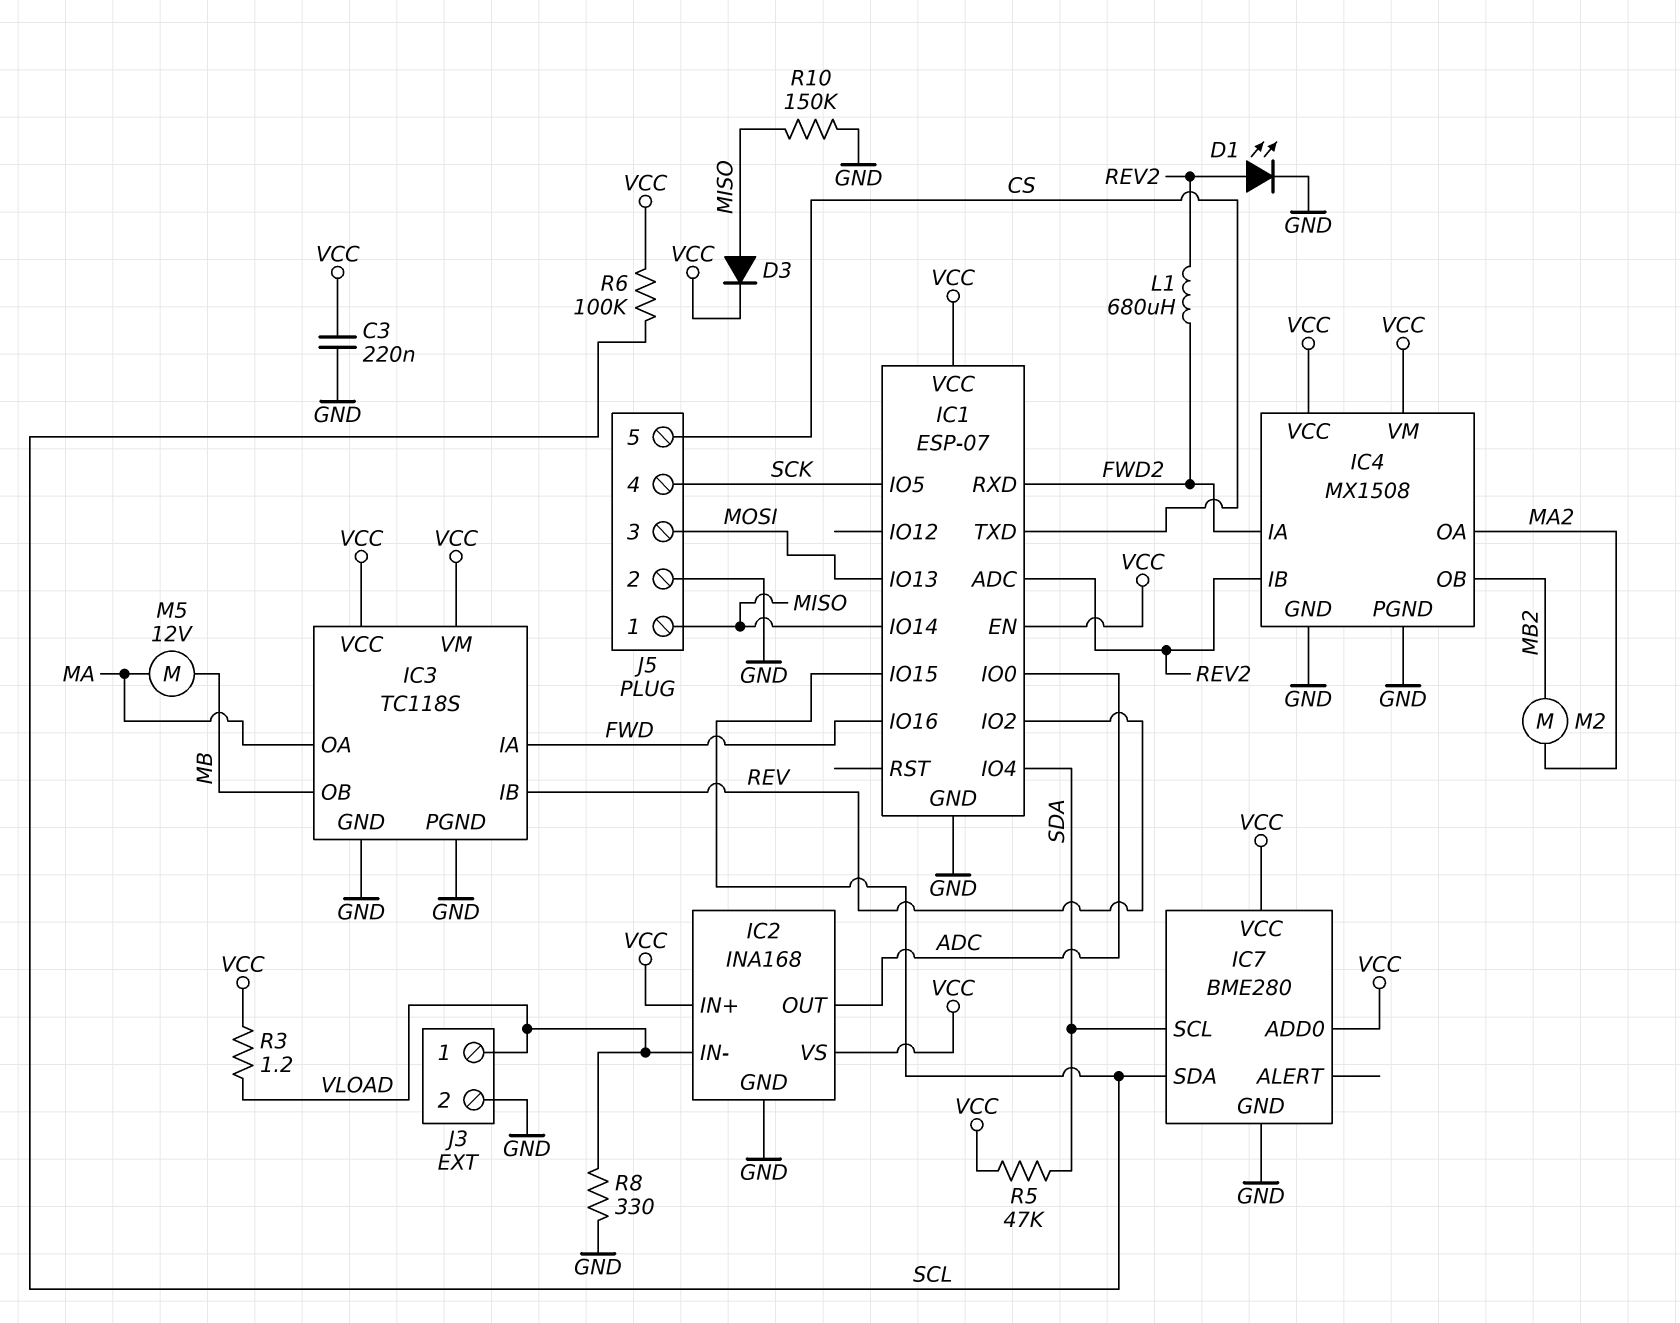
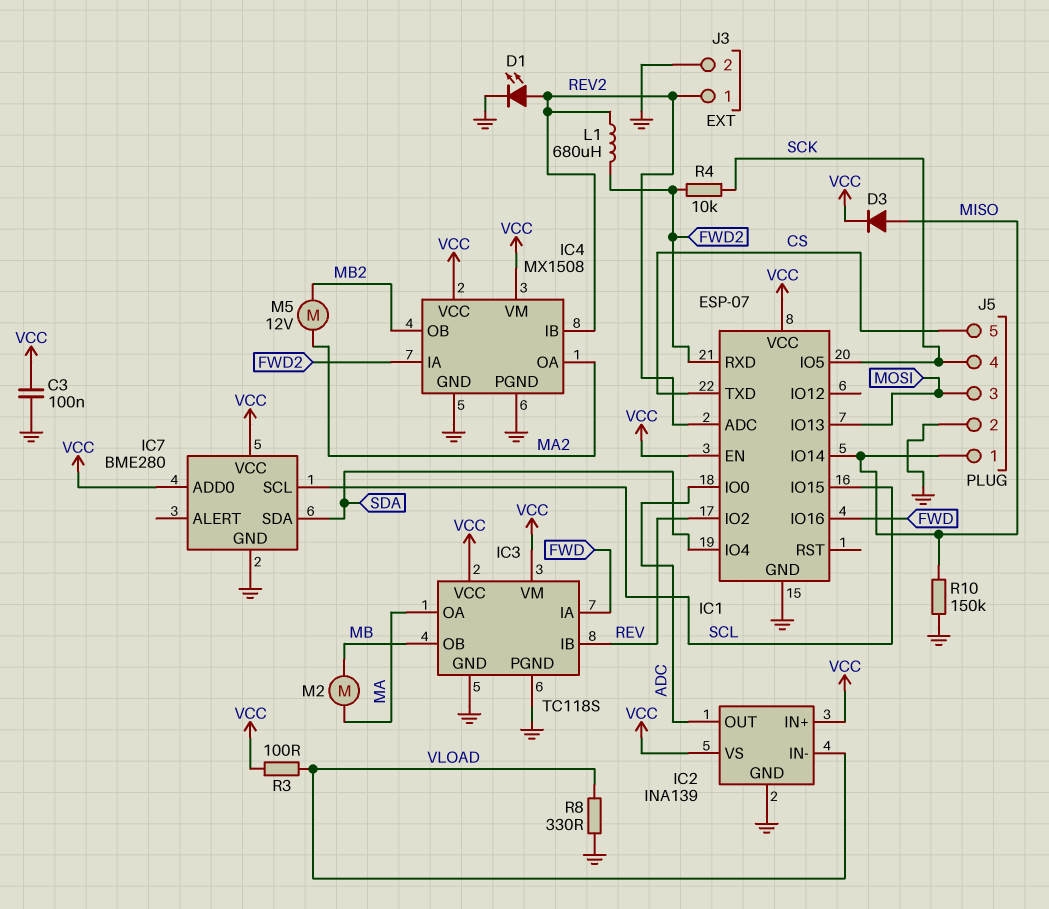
C3: 220nF (GND, VCC) -> 100nF (GND, VCC)
IC2: INA168 -> INA139
IC7 pin SCL: SDA -> SCL
IC7 pin SDA: SCL -> SDA
J3 pin 1: VLOAD -> REV2
M2: motor (MA2, MB2) -> motor (MA, MB)
M5: motor 12V (MA, MB) -> motor 12V (MA2, MB2)
R3: 1.2 (VCC, VLOAD) -> 100 (VCC, VLOAD)
R4: none -> 10k (FWD2, SCK)
R5: 47k (SDA, VCC) -> none
R6: 100k (SCL, VCC) -> none

